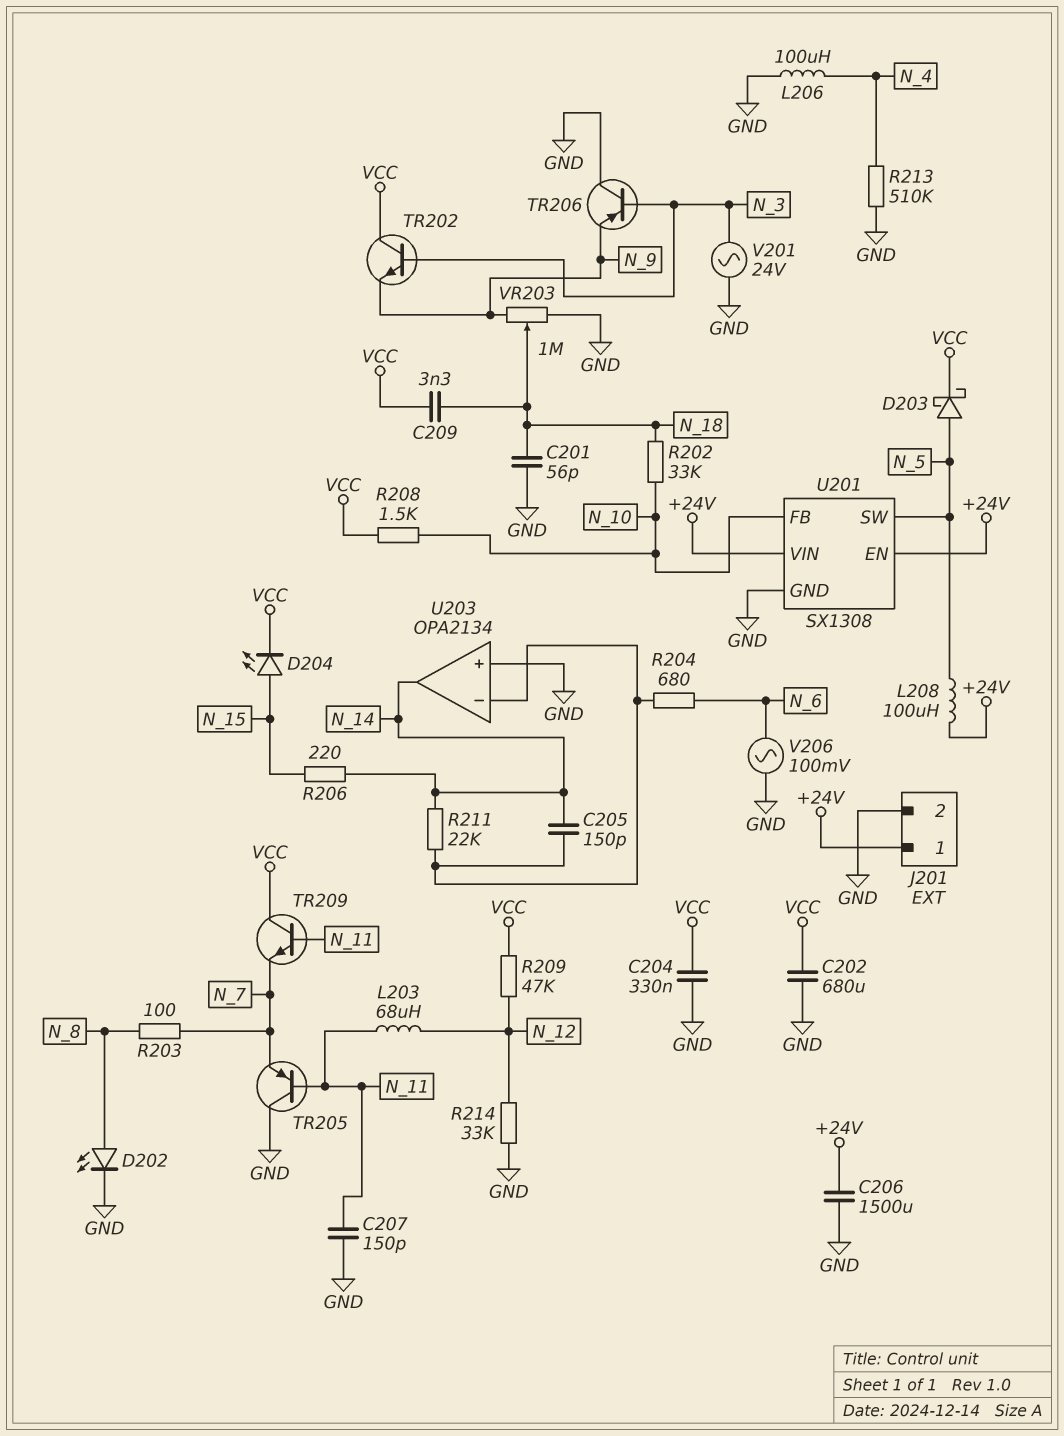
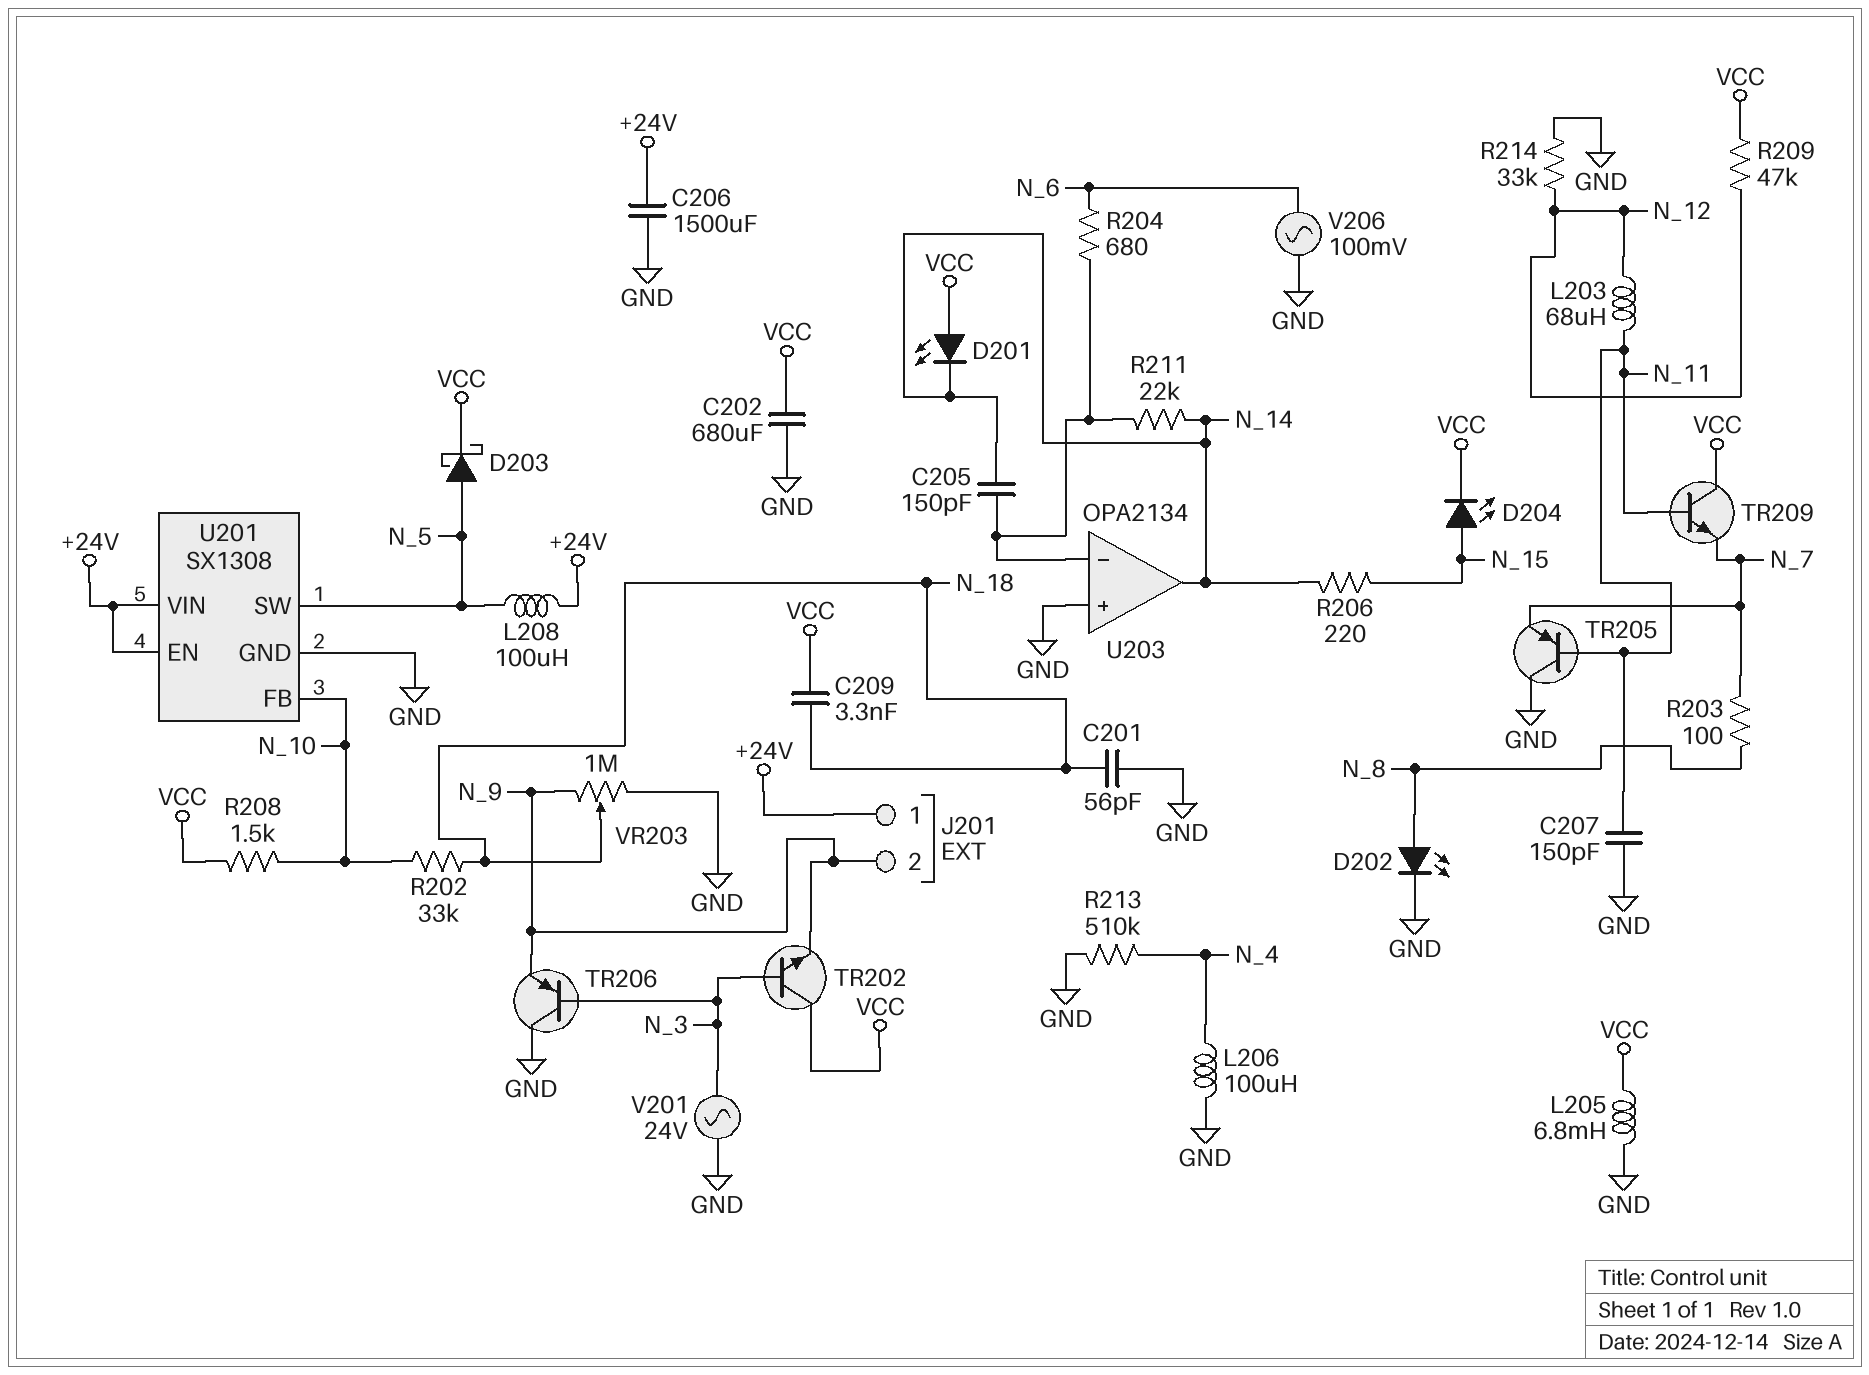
C204: 330nF (GND, VCC) -> none
D201: none -> LED (A VCC, K N_14)
J201 pin 2: GND -> N_9
L205: none -> 6.8mH (GND, VCC)

